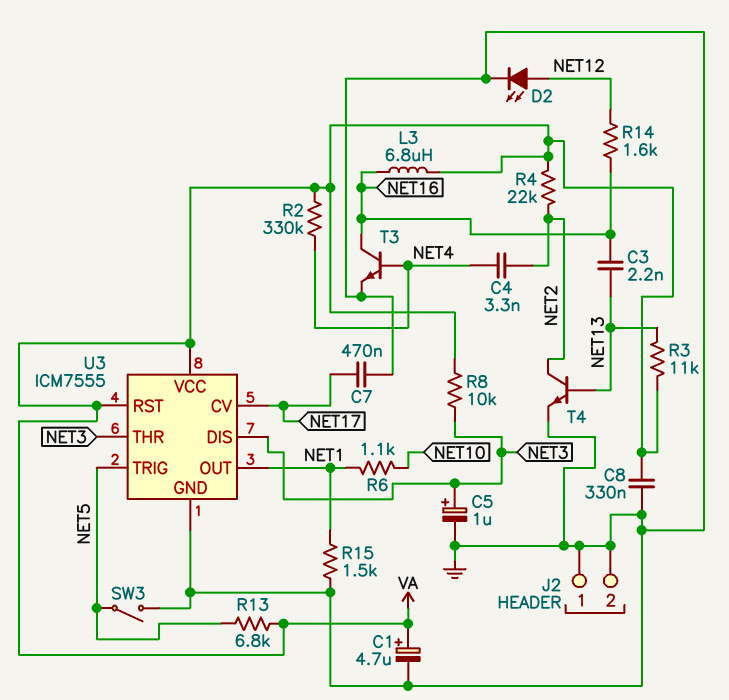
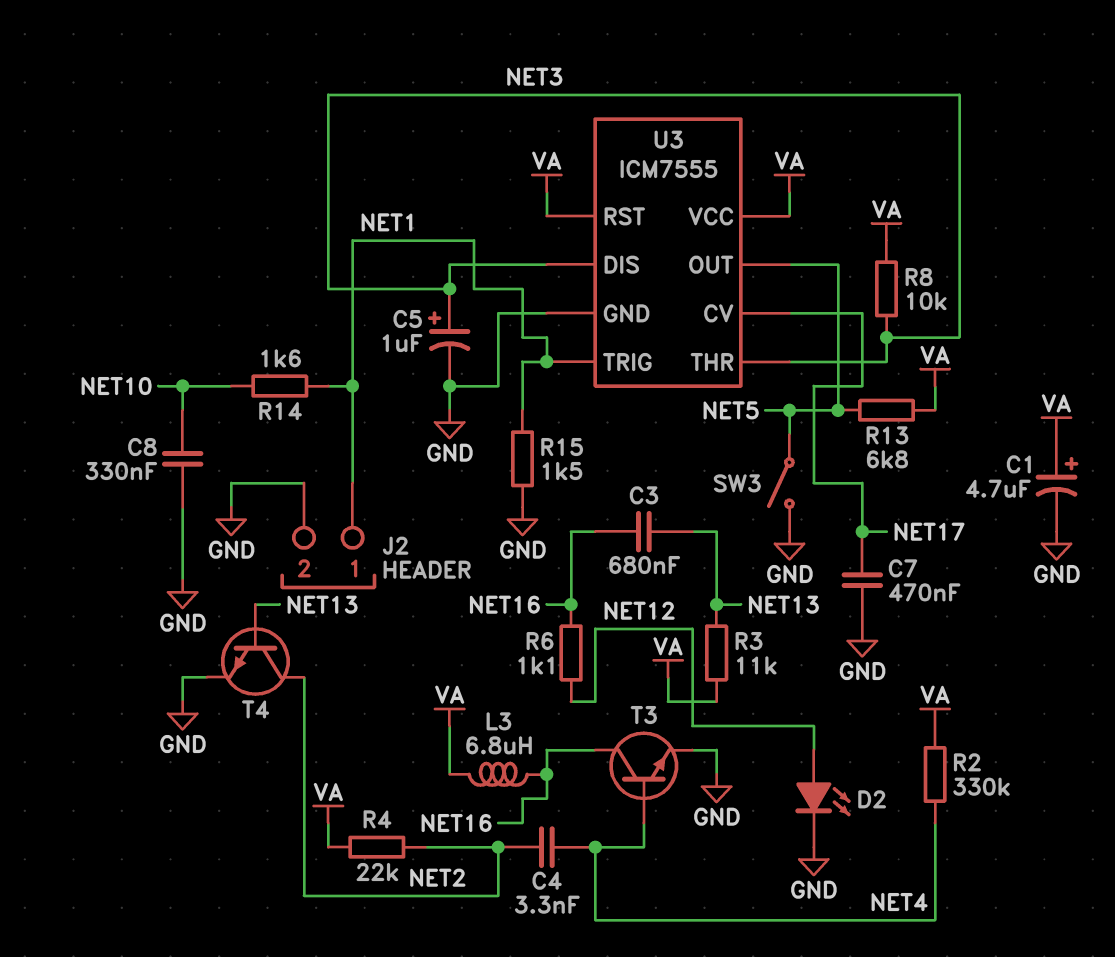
C3: 2.2nF (NET13, NET16) -> 680nF (NET13, NET16)
C8: 330nF (GND, VA) -> 330nF (GND, NET10)
J2 pin 1: GND -> NET1
R6: 1.1k (NET1, NET10) -> 1.1k (NET12, NET16)
R14: 1.6k (NET12, NET16) -> 1.6k (NET1, NET10)
U3 pin OUT: NET1 -> NET5
U3 pin TRIG: NET5 -> NET1

